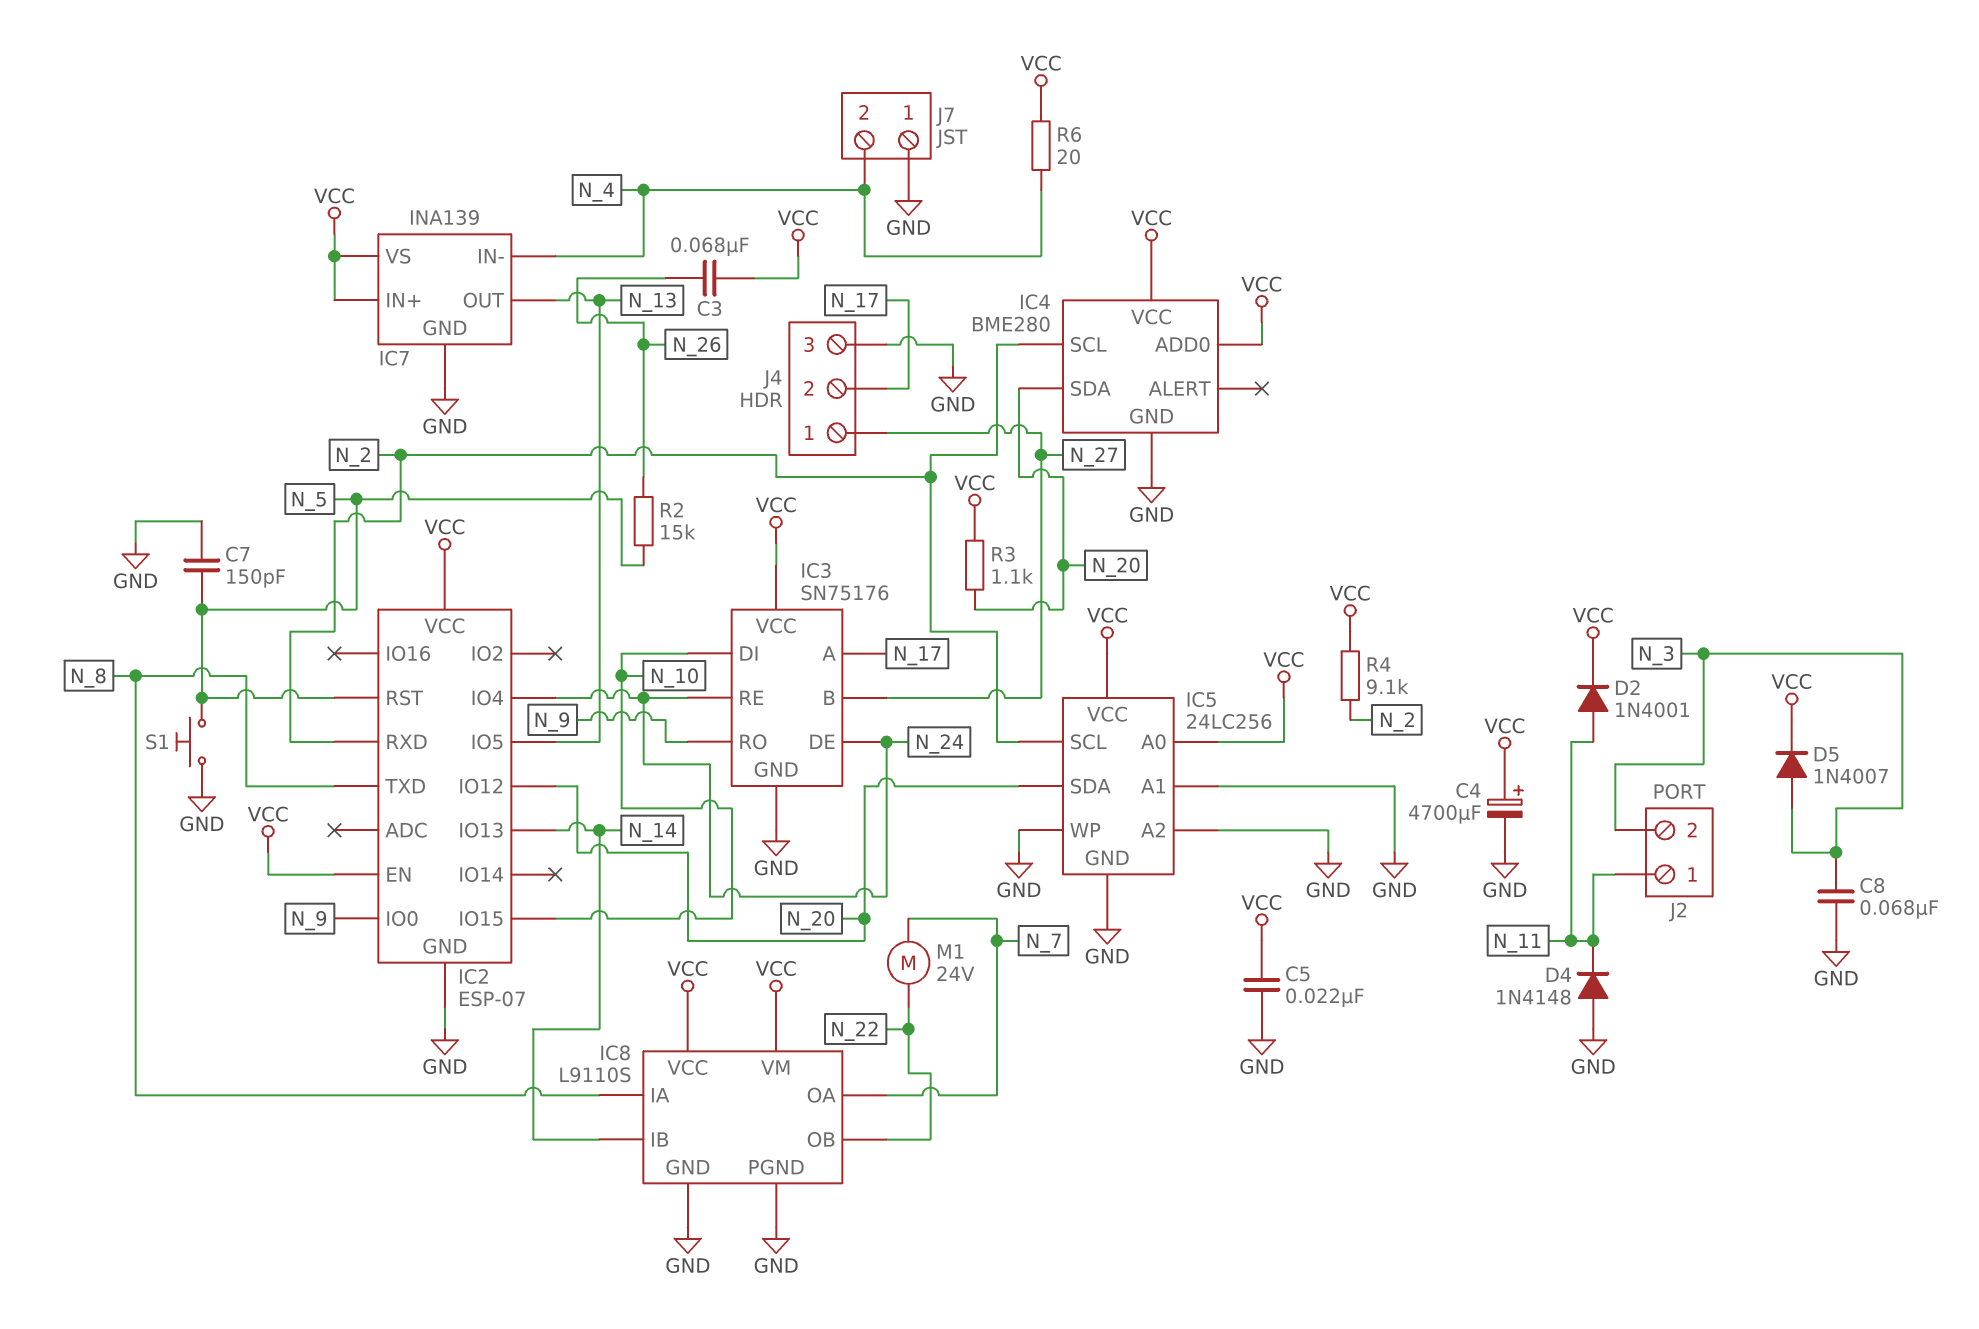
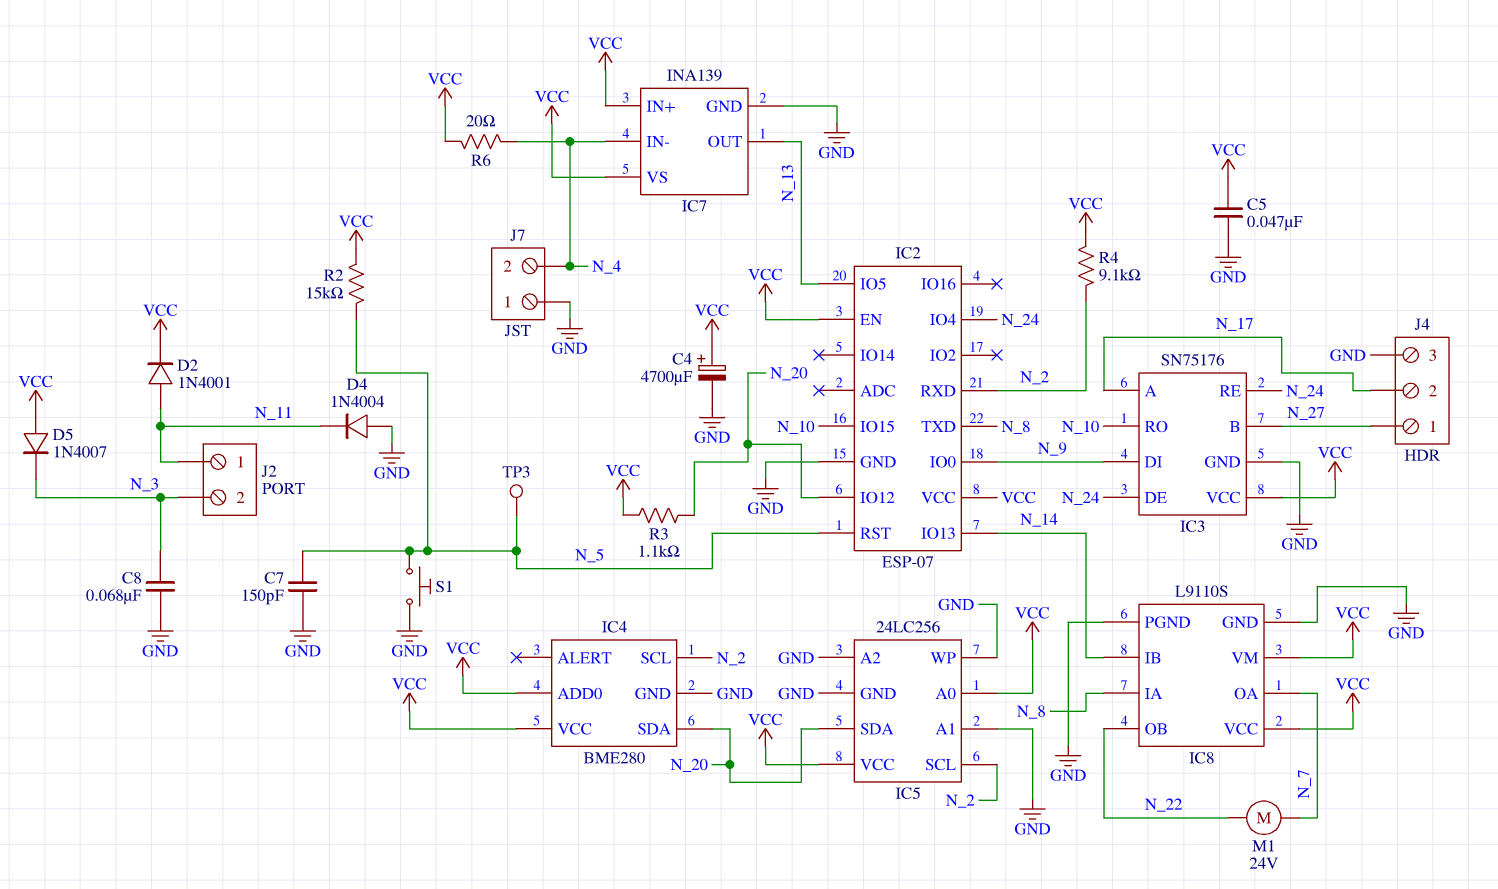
C3: 68nF (N_26, VCC) -> none
C5: 22nF (GND, VCC) -> 47nF (GND, VCC)
D4: diode 1N4148 (A GND, K N_11) -> diode 1N4004 (A GND, K N_11)
D5: diode 1N4007 (A N_3, K VCC) -> diode 1N4007 (A VCC, K N_3)
IC3 pin DI: N_10 -> N_9
IC3 pin RO: N_9 -> N_10
R2: 15k (N_5, N_26) -> 15k (N_5, VCC)
TP3: none -> test point (N_5)

